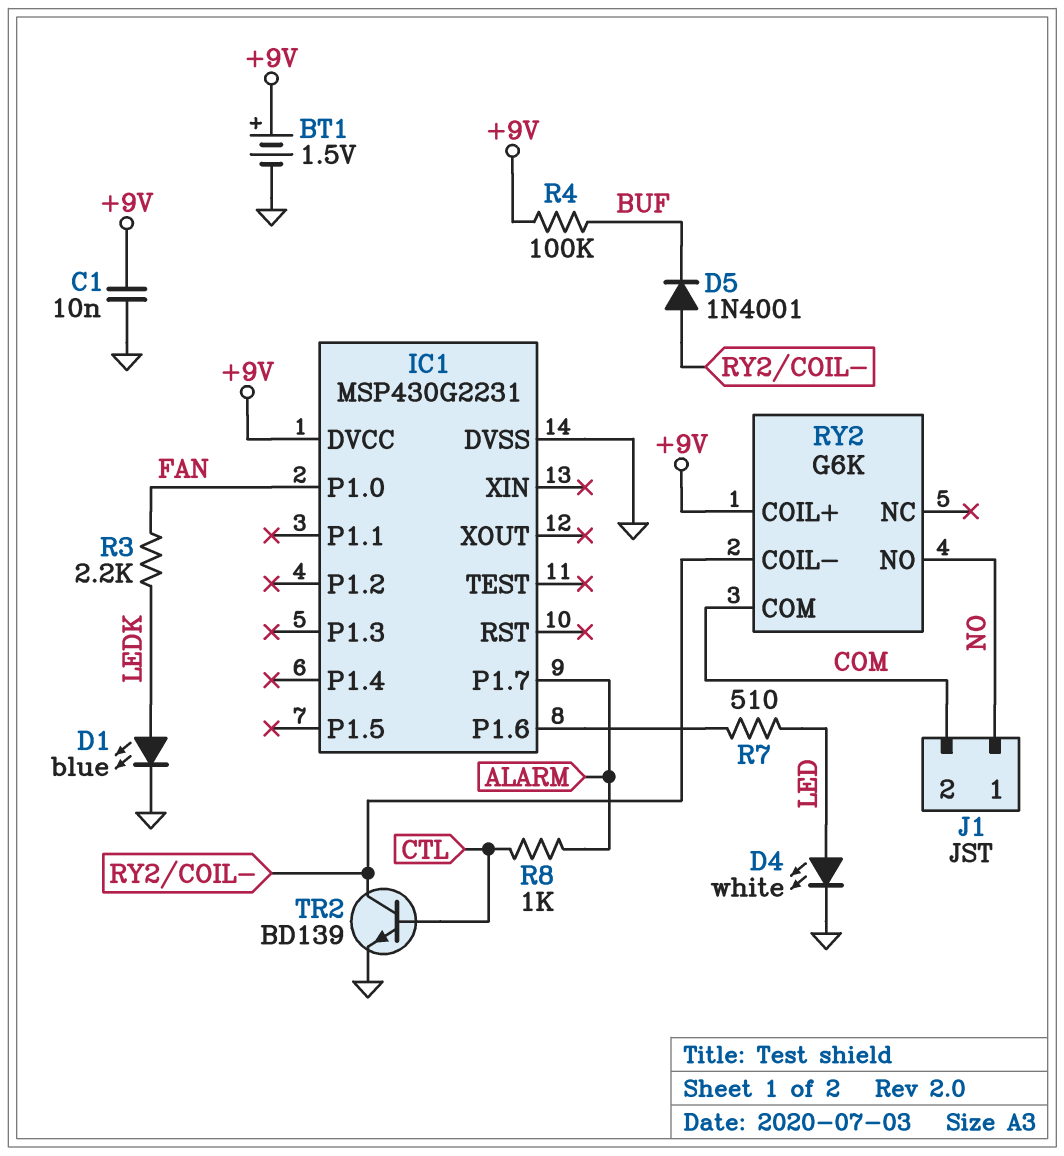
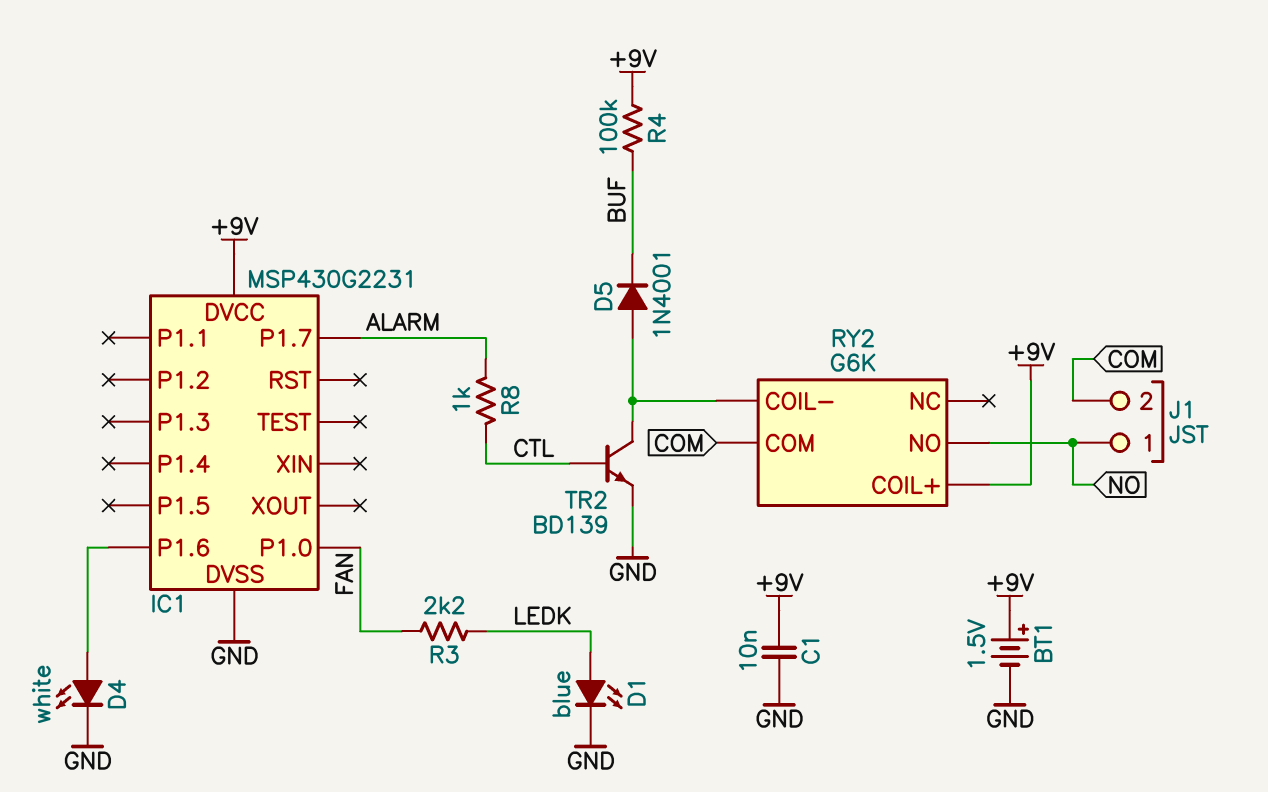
D4: LED white (A LED, K GND) -> LED white (A IC1/P1.6, K GND)
R7: 510 (IC1/P1.6, LED) -> none

